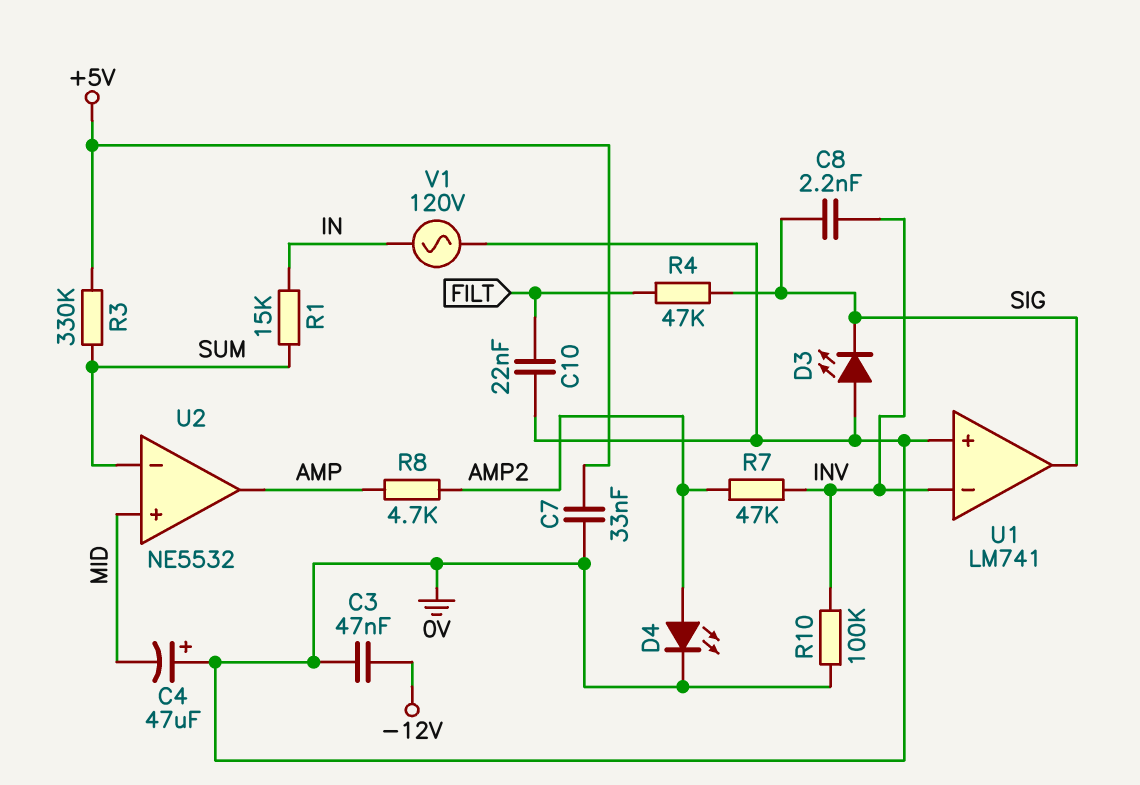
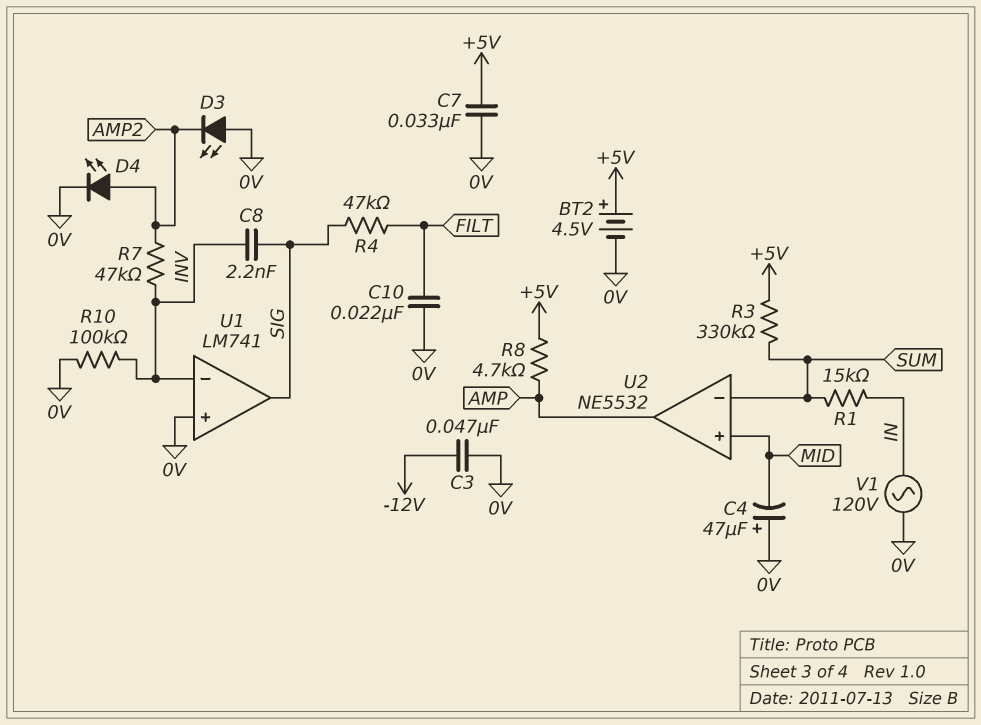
BT2: none -> 4.5V (plus +5V, minus 0V)
D3: LED (A 0V, K SIG) -> LED (A 0V, K AMP2)
R8: 4.7k (AMP, AMP2) -> 4.7k (+5V, AMP)

